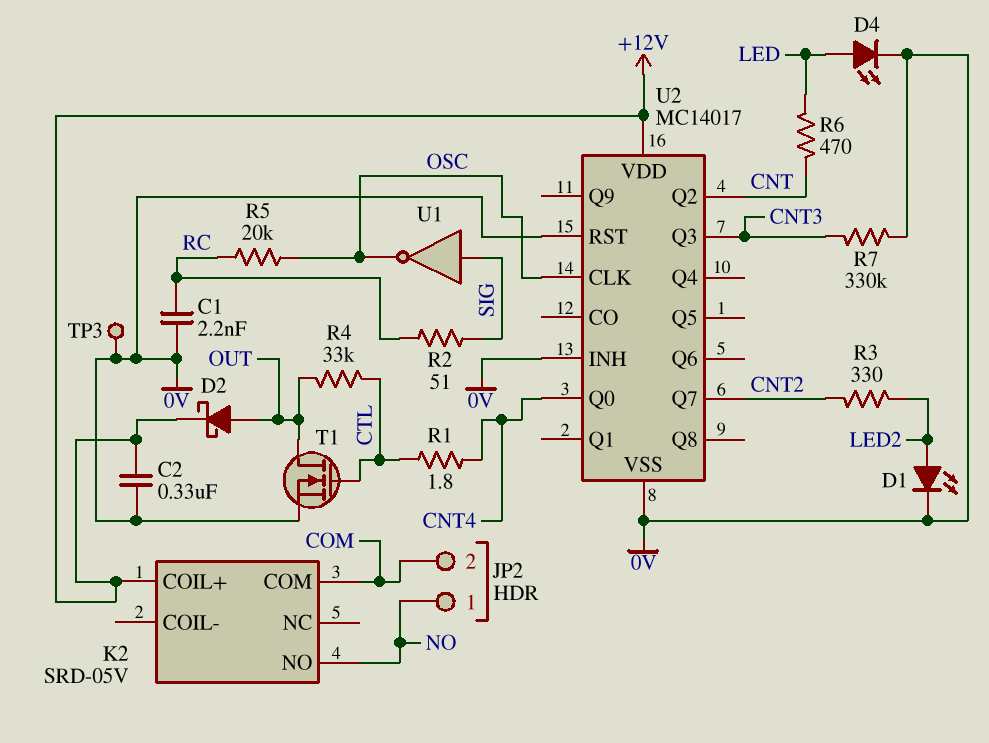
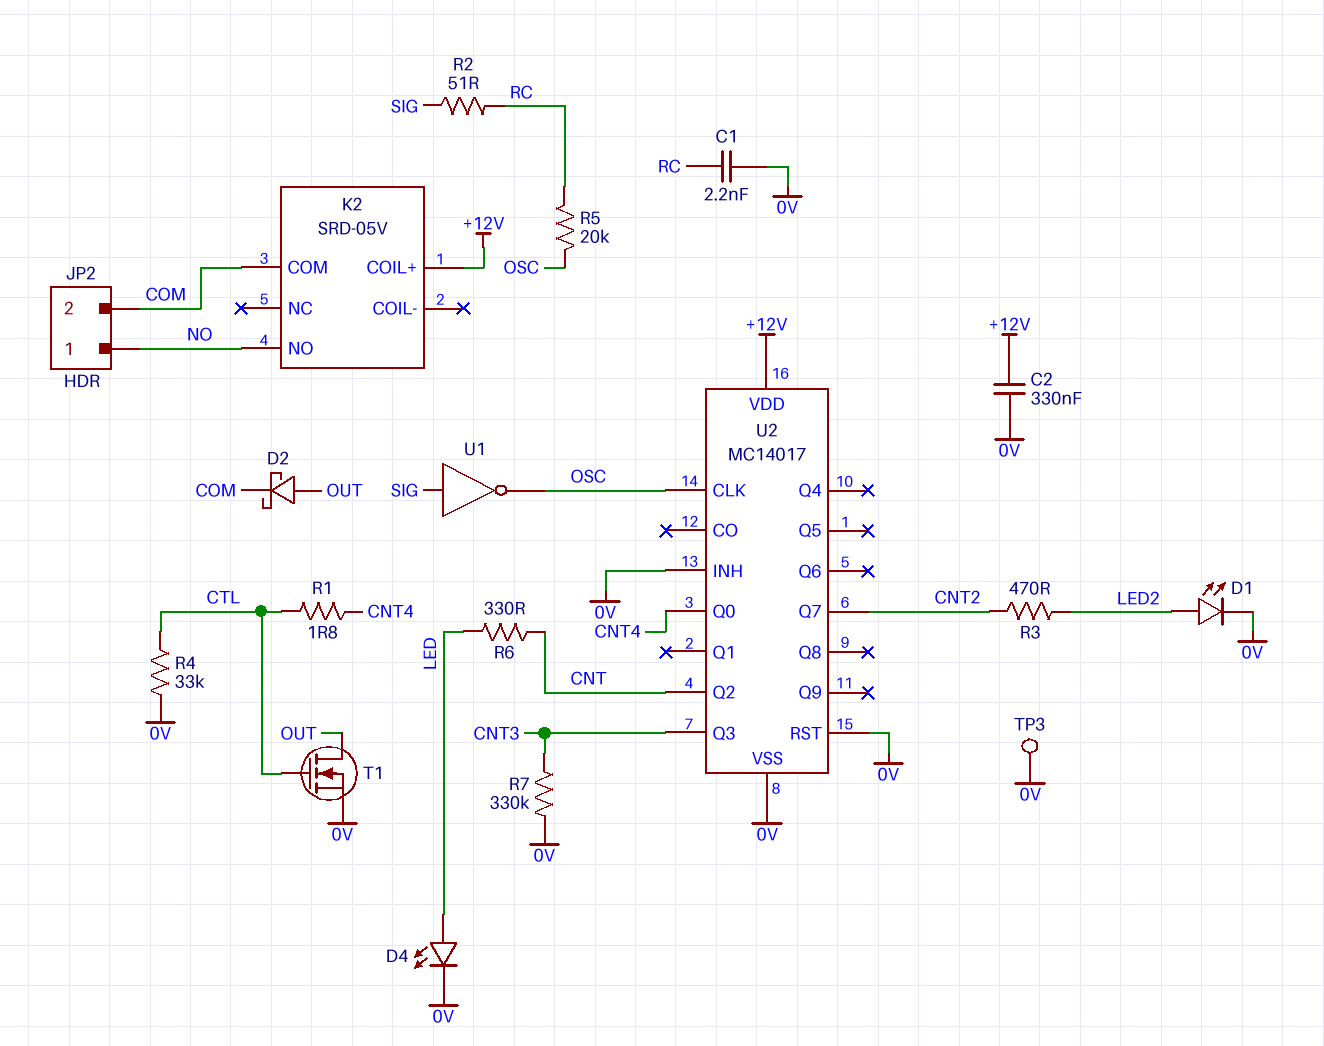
D2: schottky (A OUT, K +12V) -> schottky (A OUT, K COM)
R3: 330 (CNT2, LED2) -> 470 (CNT2, LED2)
R4: 33k (CTL, OUT) -> 33k (0V, CTL)
R6: 470 (CNT, LED) -> 330 (CNT, LED)

